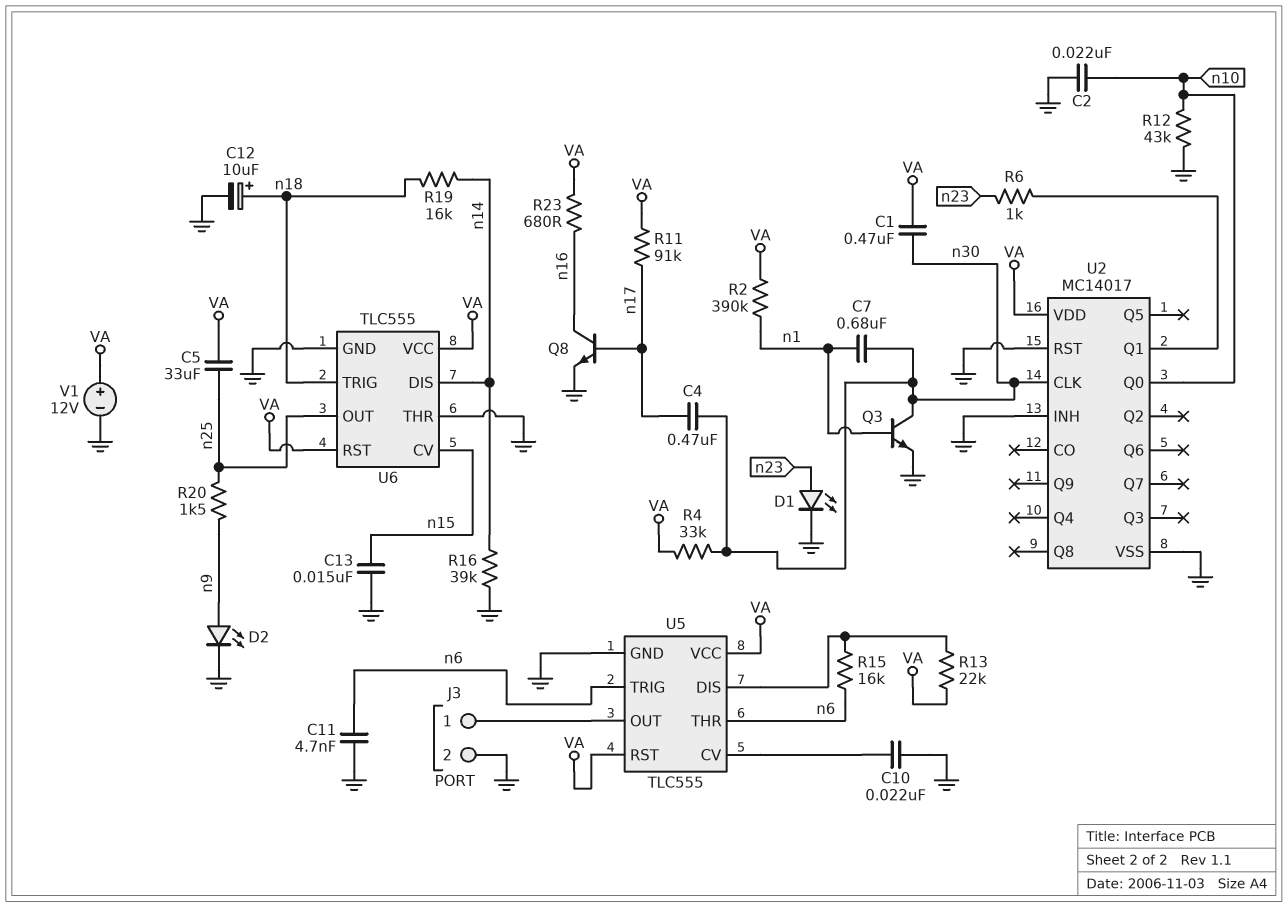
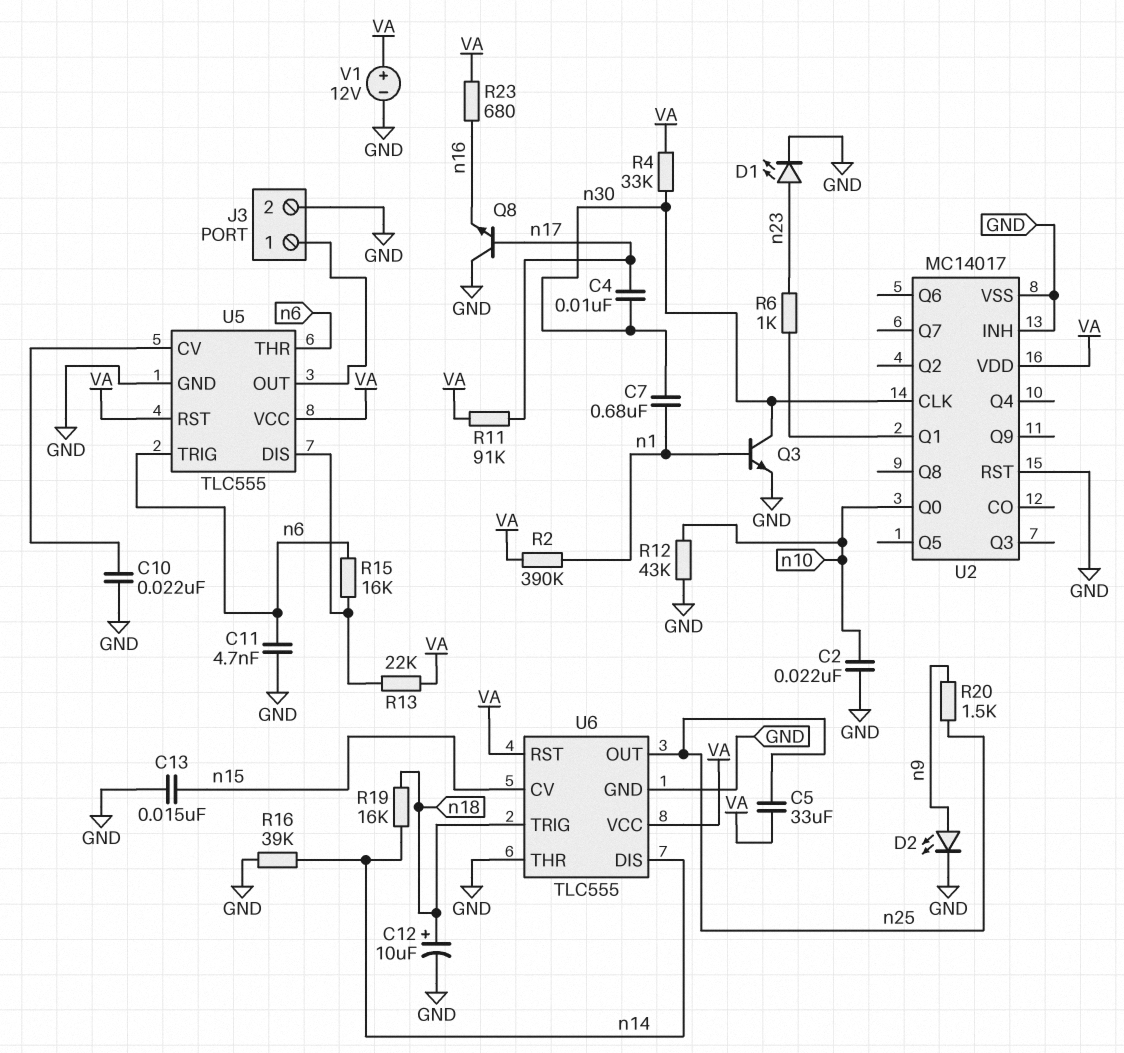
C1: 470nF (VA, n30) -> none
C4: 470nF (n17, n30) -> 10nF (n17, n30)
Q8: NPN (B n17, C n16, E GND) -> NPN (B n17, C GND, E n16)

